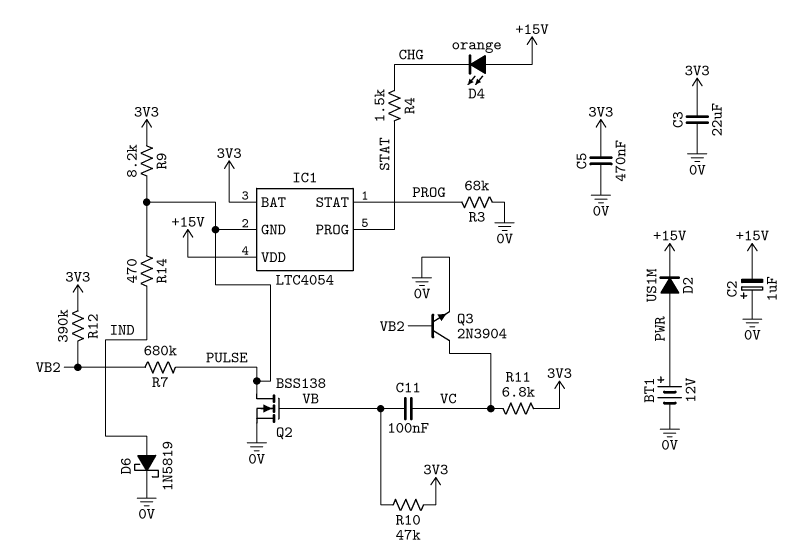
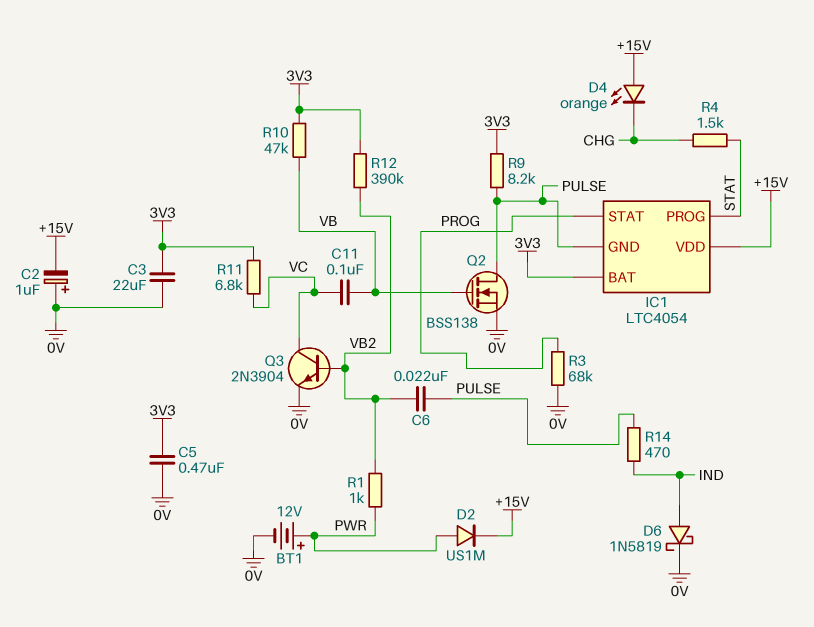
C6: none -> 22nF (PULSE, VB2)
R1: none -> 1k (PWR, VB2)
R7: 680k (PULSE, VB2) -> none

